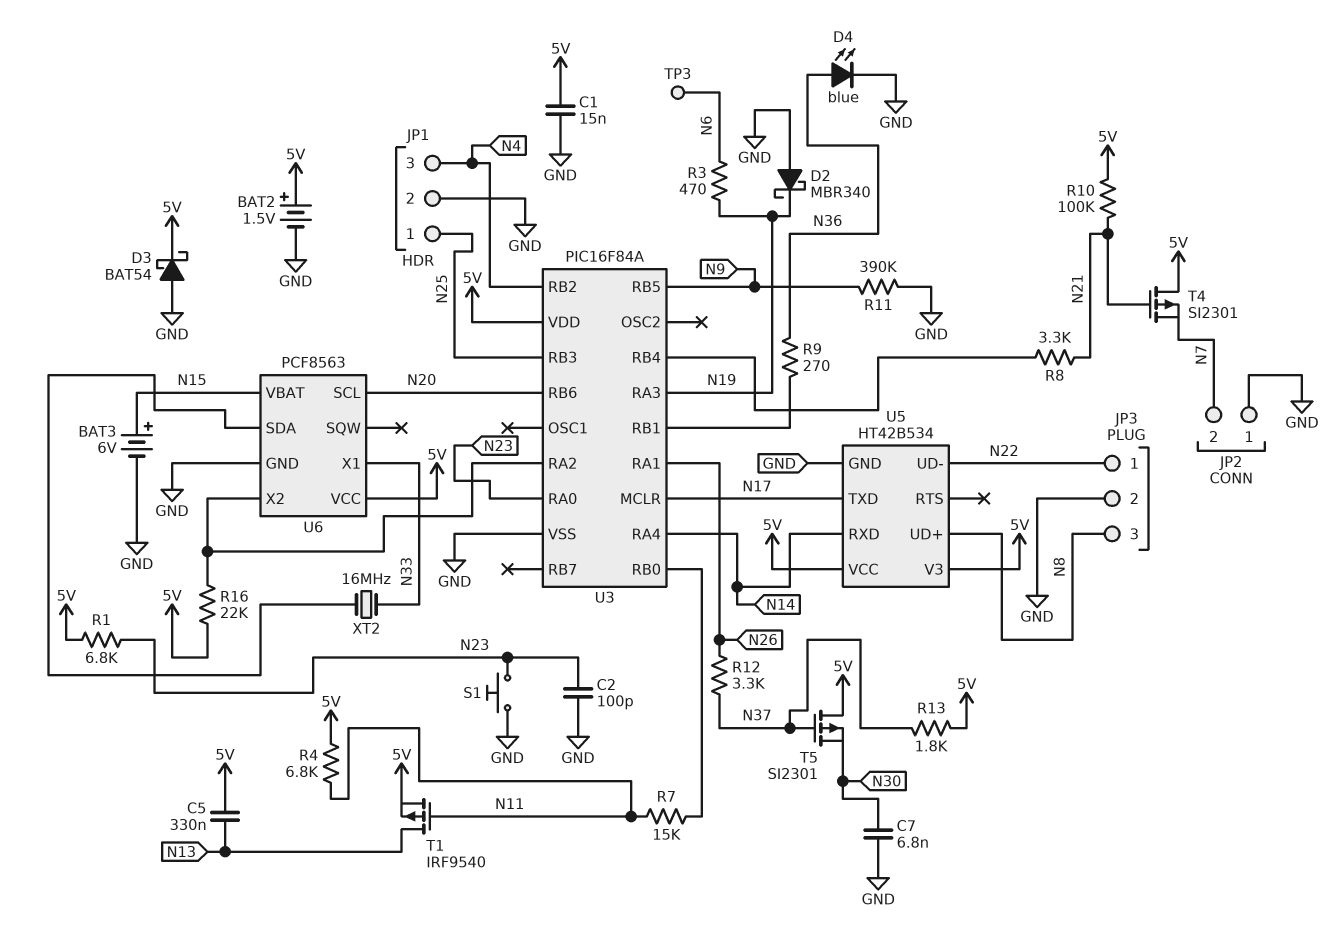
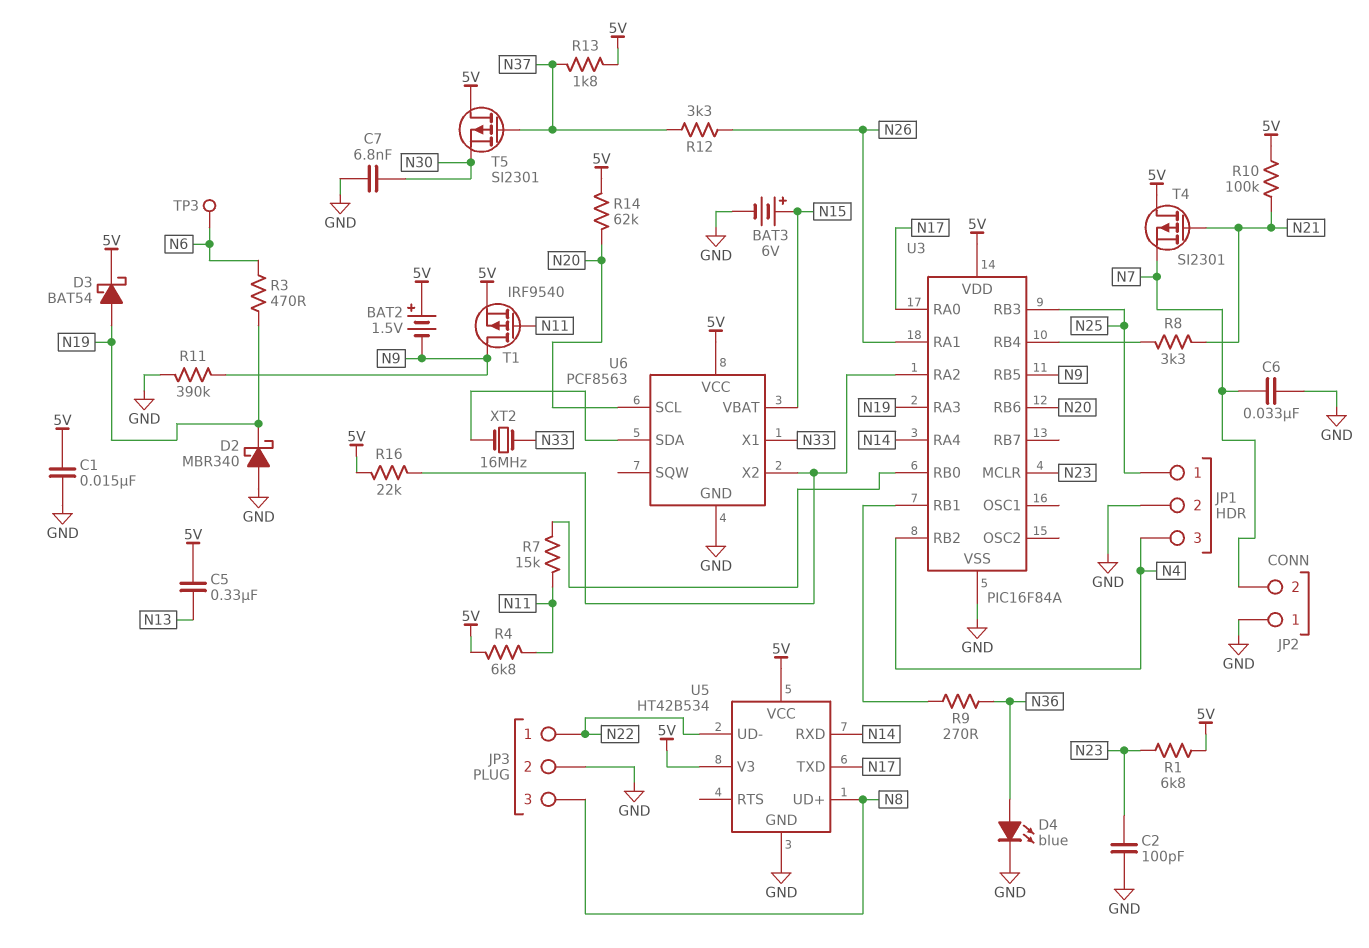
BAT2: 1.5V (plus 5V, minus GND) -> 1.5V (plus 5V, minus N9)
C6: none -> 33nF (GND, N7)
D3: schottky BAT54 (A GND, K 5V) -> schottky BAT54 (A N19, K 5V)
R14: none -> 62k (5V, N20)
S1: button (GND, N23) -> none
T1: PMOS IRF9540 (G N11, D N13, S 5V) -> PMOS IRF9540 (G N11, D N9, S 5V)
U3 pin MCLR: N17 -> N23
U3 pin RA0: N23 -> N17

